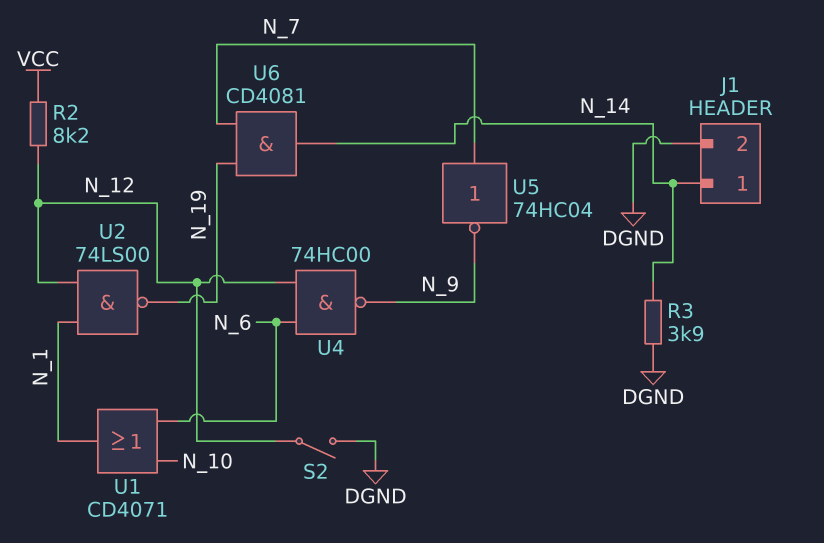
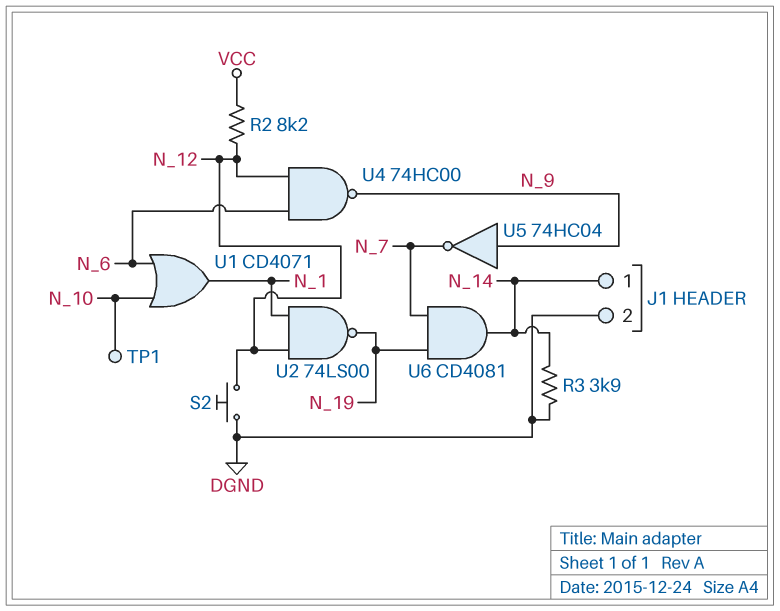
S2: switch (DGND, N_12) -> button (DGND, N_12)
TP1: none -> test point (N_10)
U5: NOT 74HC04 (in N_7, out N_9) -> NOT 74HC04 (in N_9, out N_7)

